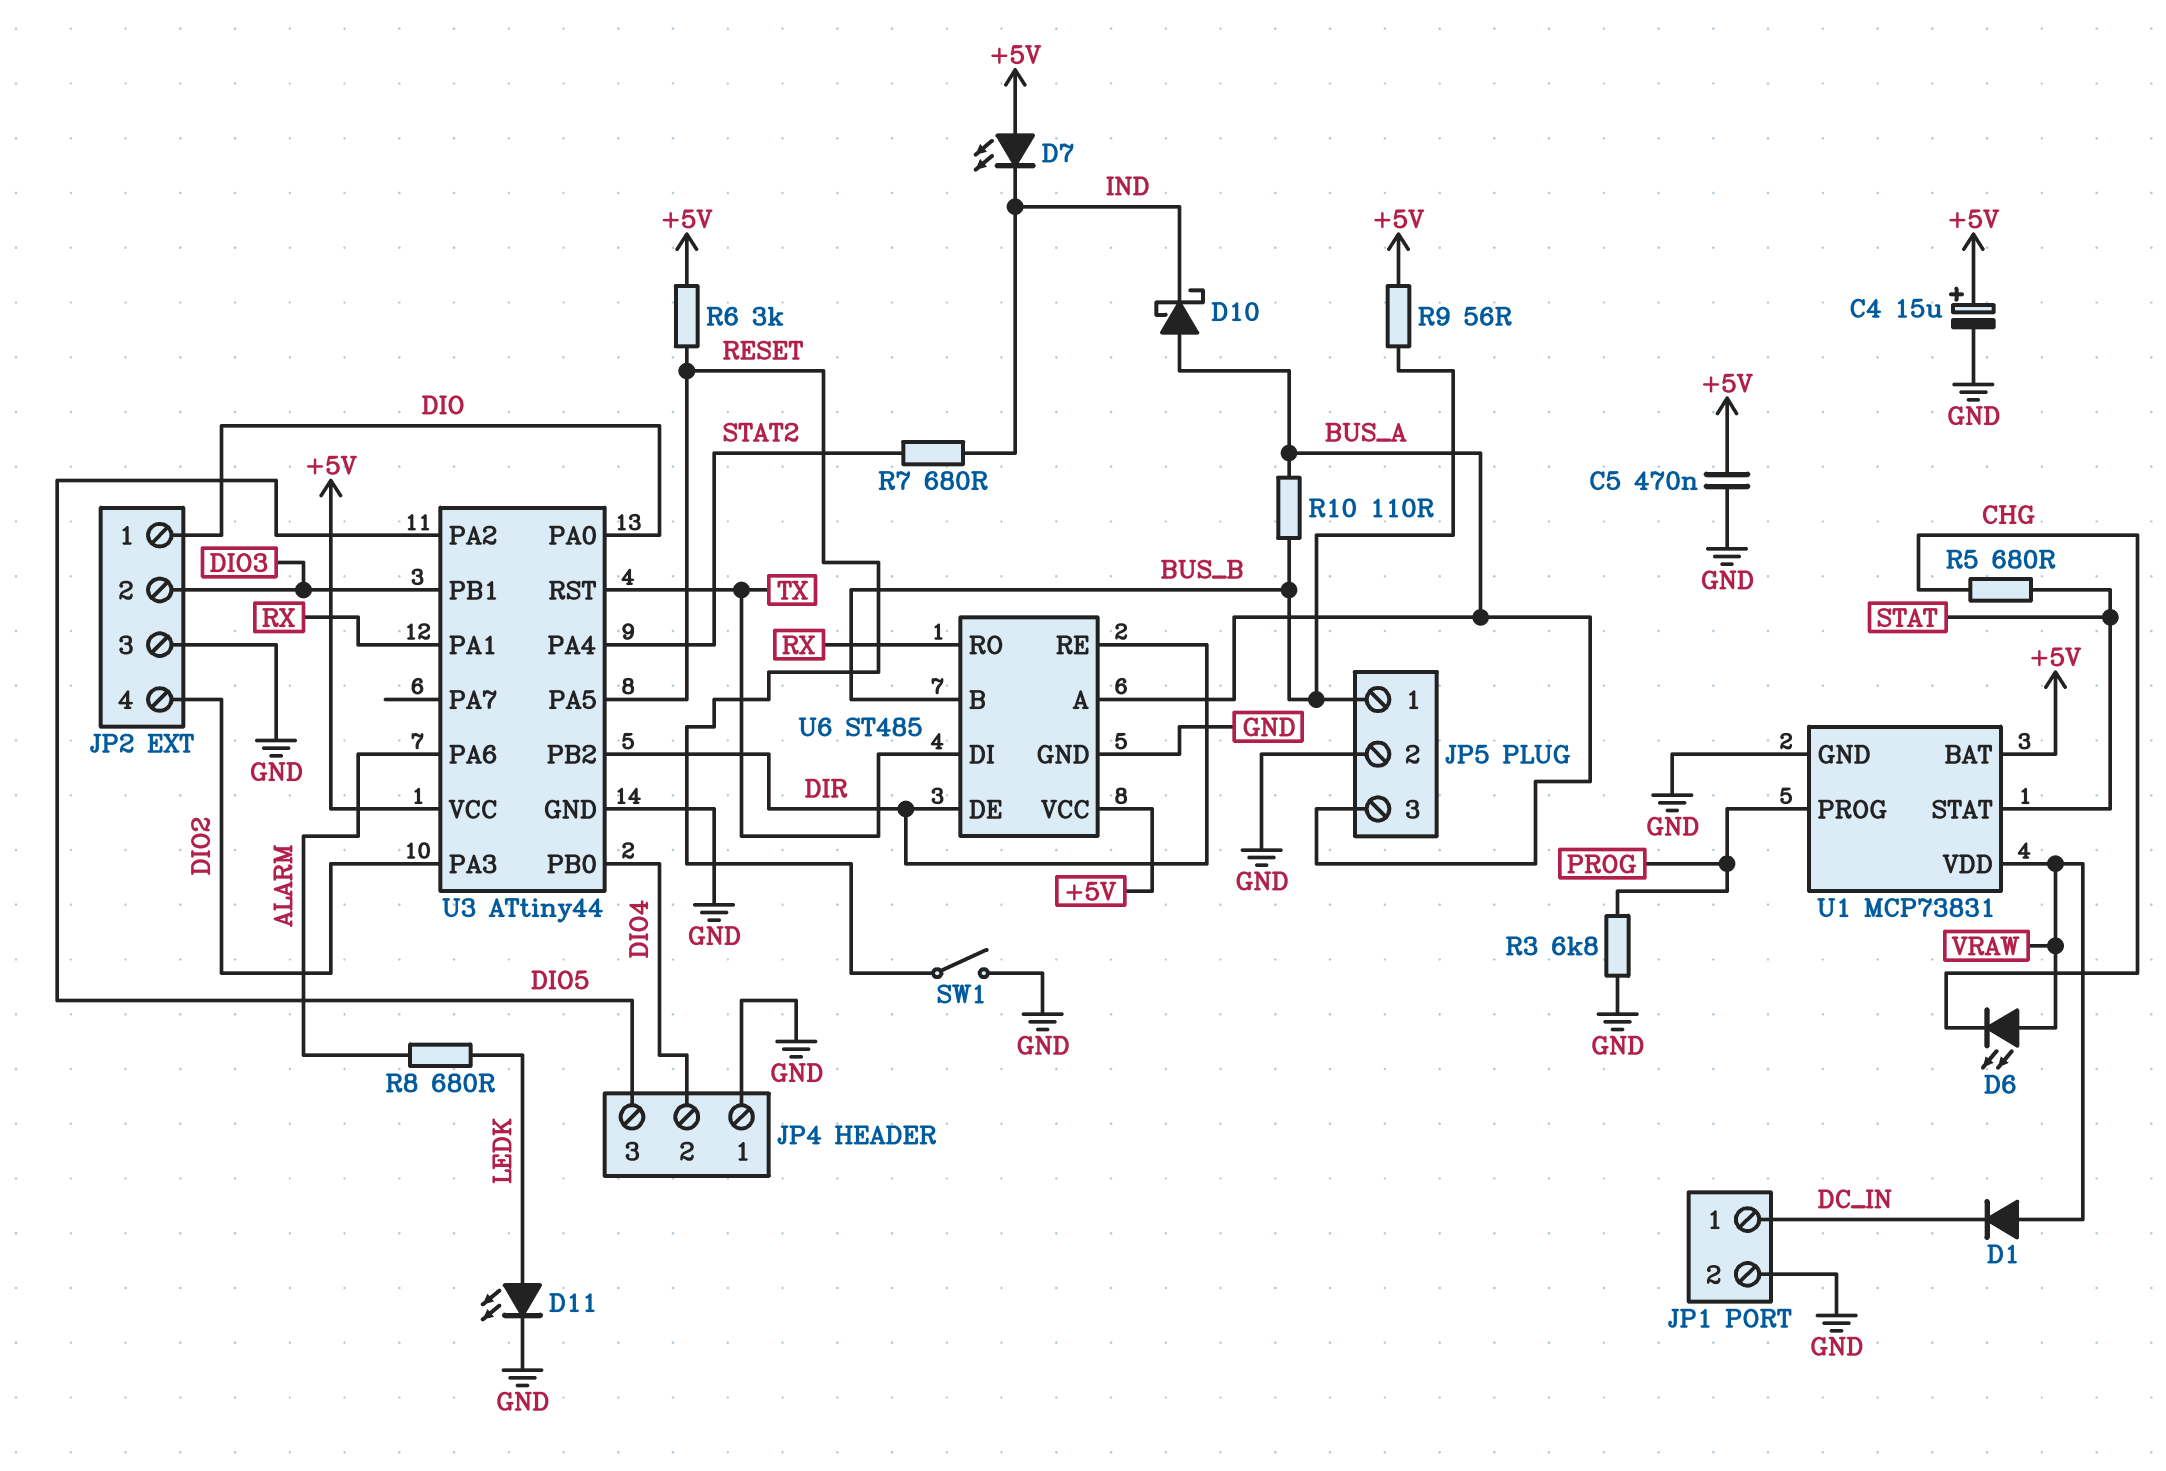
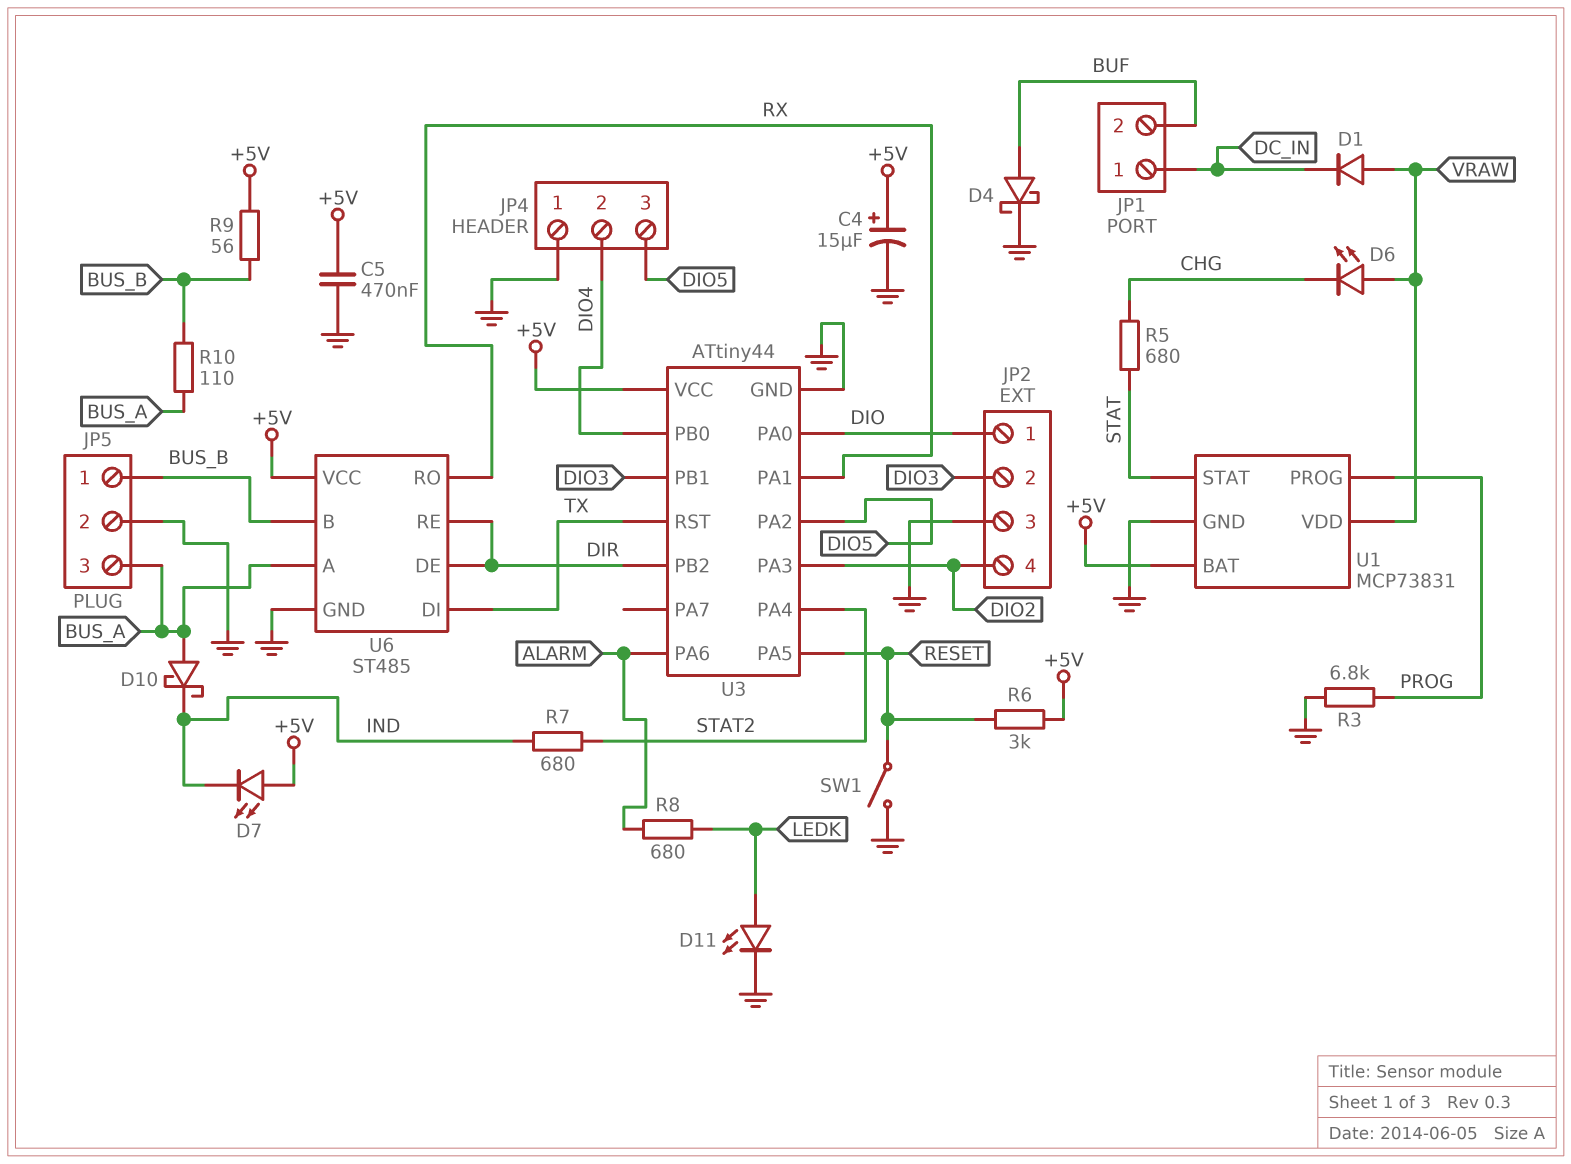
D4: none -> schottky (A BUF, K GND)
JP1 pin 2: GND -> BUF

